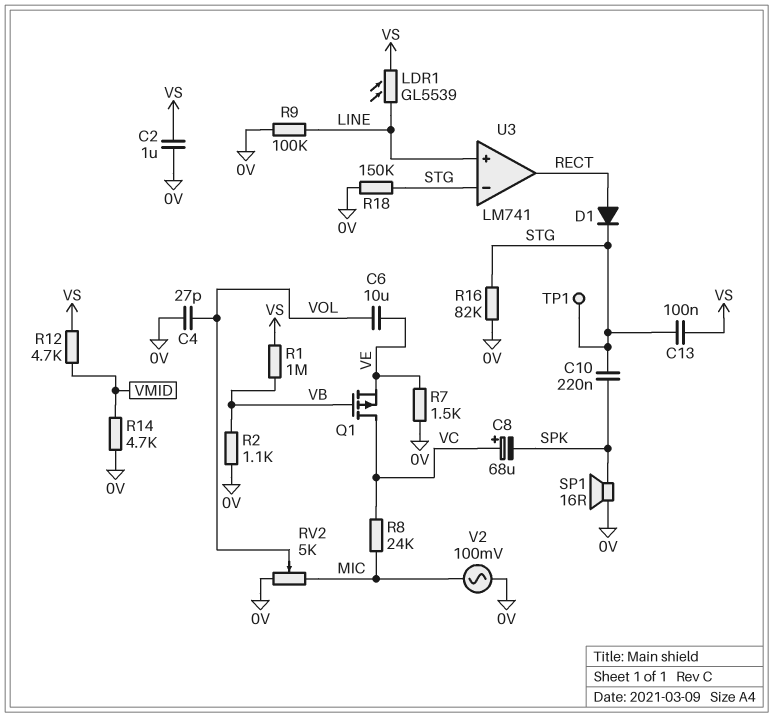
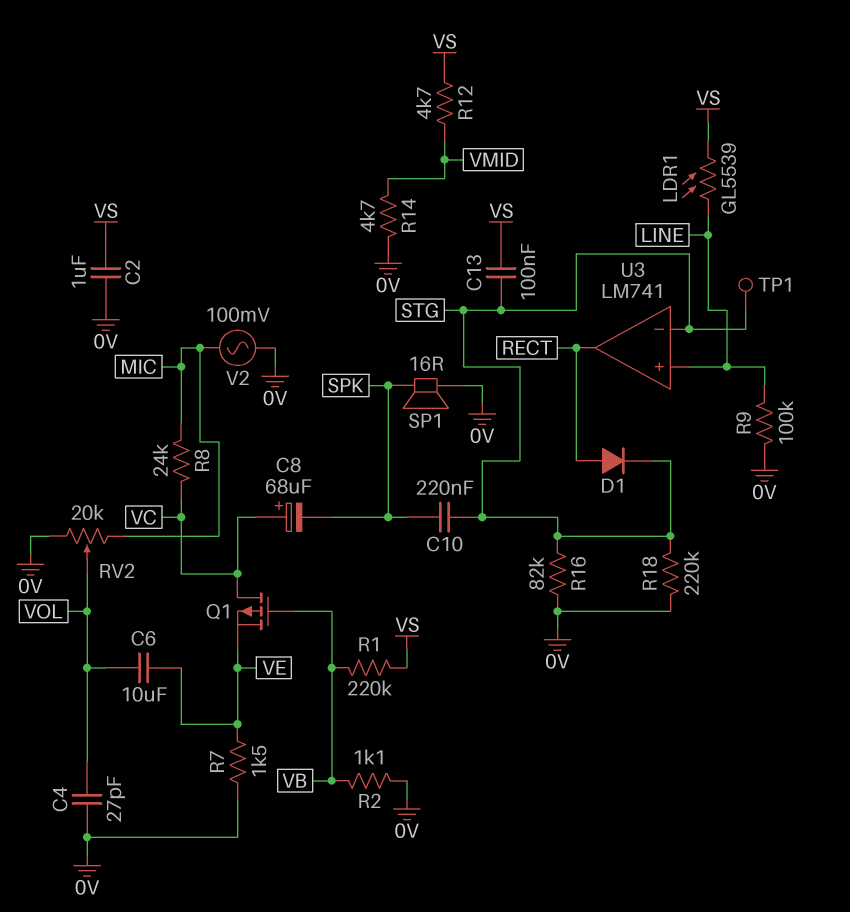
R1: 1M (VB, VS) -> 220k (VB, VS)
R18: 150k (0V, STG) -> 220k (0V, STG)
RV2: 5k (0V, MIC, wiper VOL) -> 20k (0V, MIC, wiper VOL)

